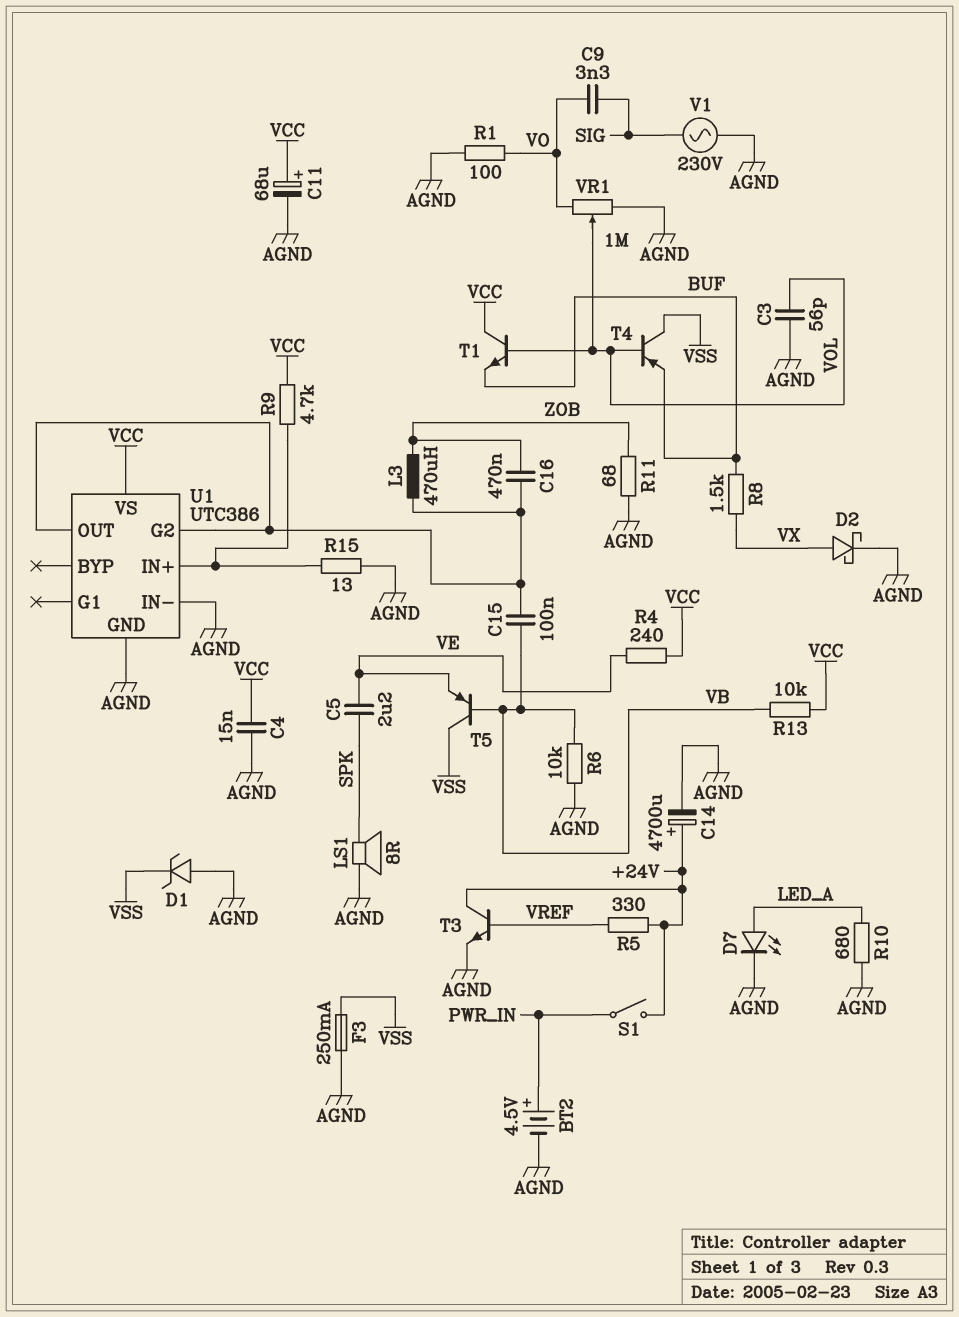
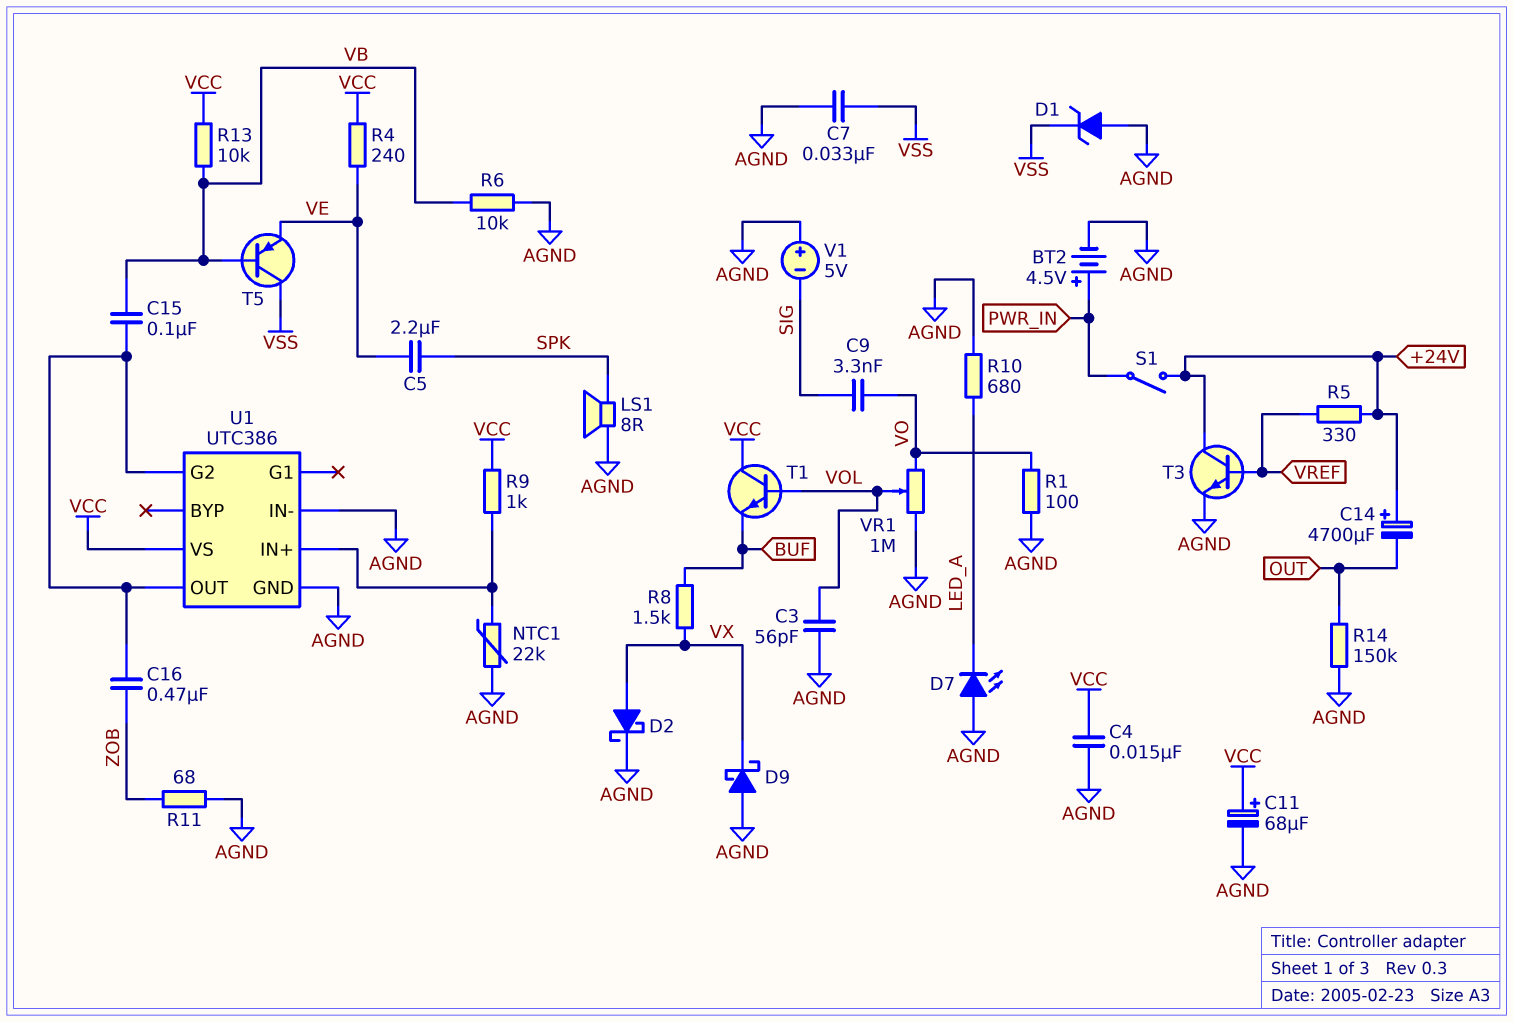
C7: none -> 33nF (AGND, VSS)
C14: 4700uF (plus +24V, minus AGND) -> 4700uF (plus +24V, minus OUT)
D7: LED (A LED_A, K AGND) -> LED (A AGND, K LED_A)
D9: none -> schottky (A AGND, K VX)
F3: 250mA (AGND, VSS) -> none
L3: 470uH (U1/G2, ZOB) -> none
NTC1: none -> 22k (AGND, U1/IN+)
R9: 4.7k (U1/IN+, VCC) -> 1k (U1/IN+, VCC)
R14: none -> 150k (AGND, OUT)
R15: 13 (AGND, U1/IN+) -> none
T4: PNP (B VOL, C VSS, E BUF) -> none
V1: AC 230V (AGND, SIG) -> 5V (plus AGND, minus SIG)

